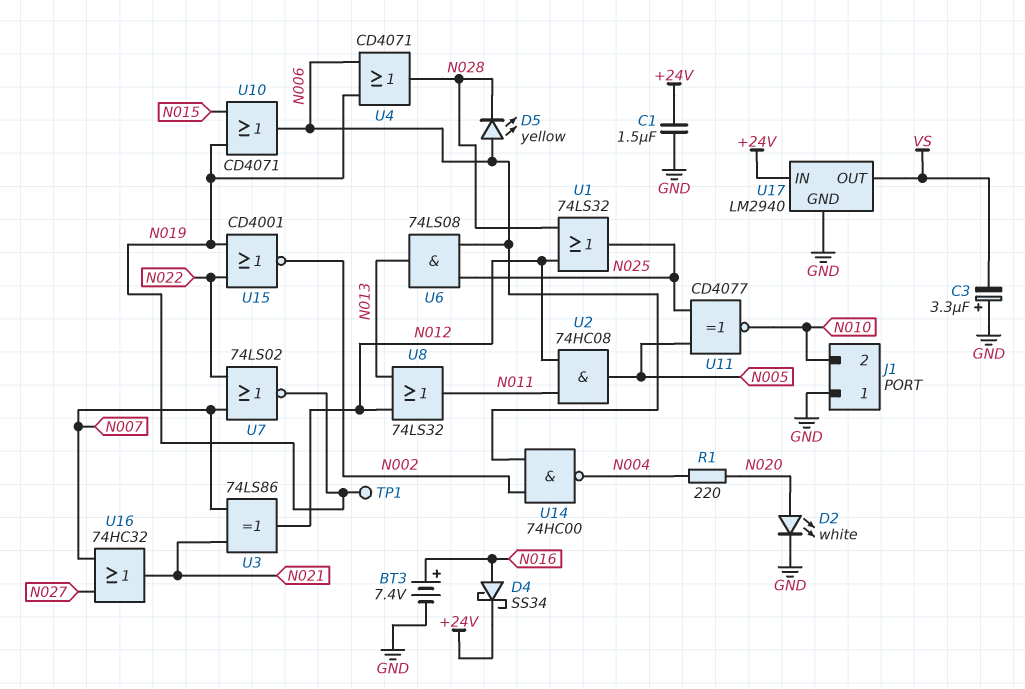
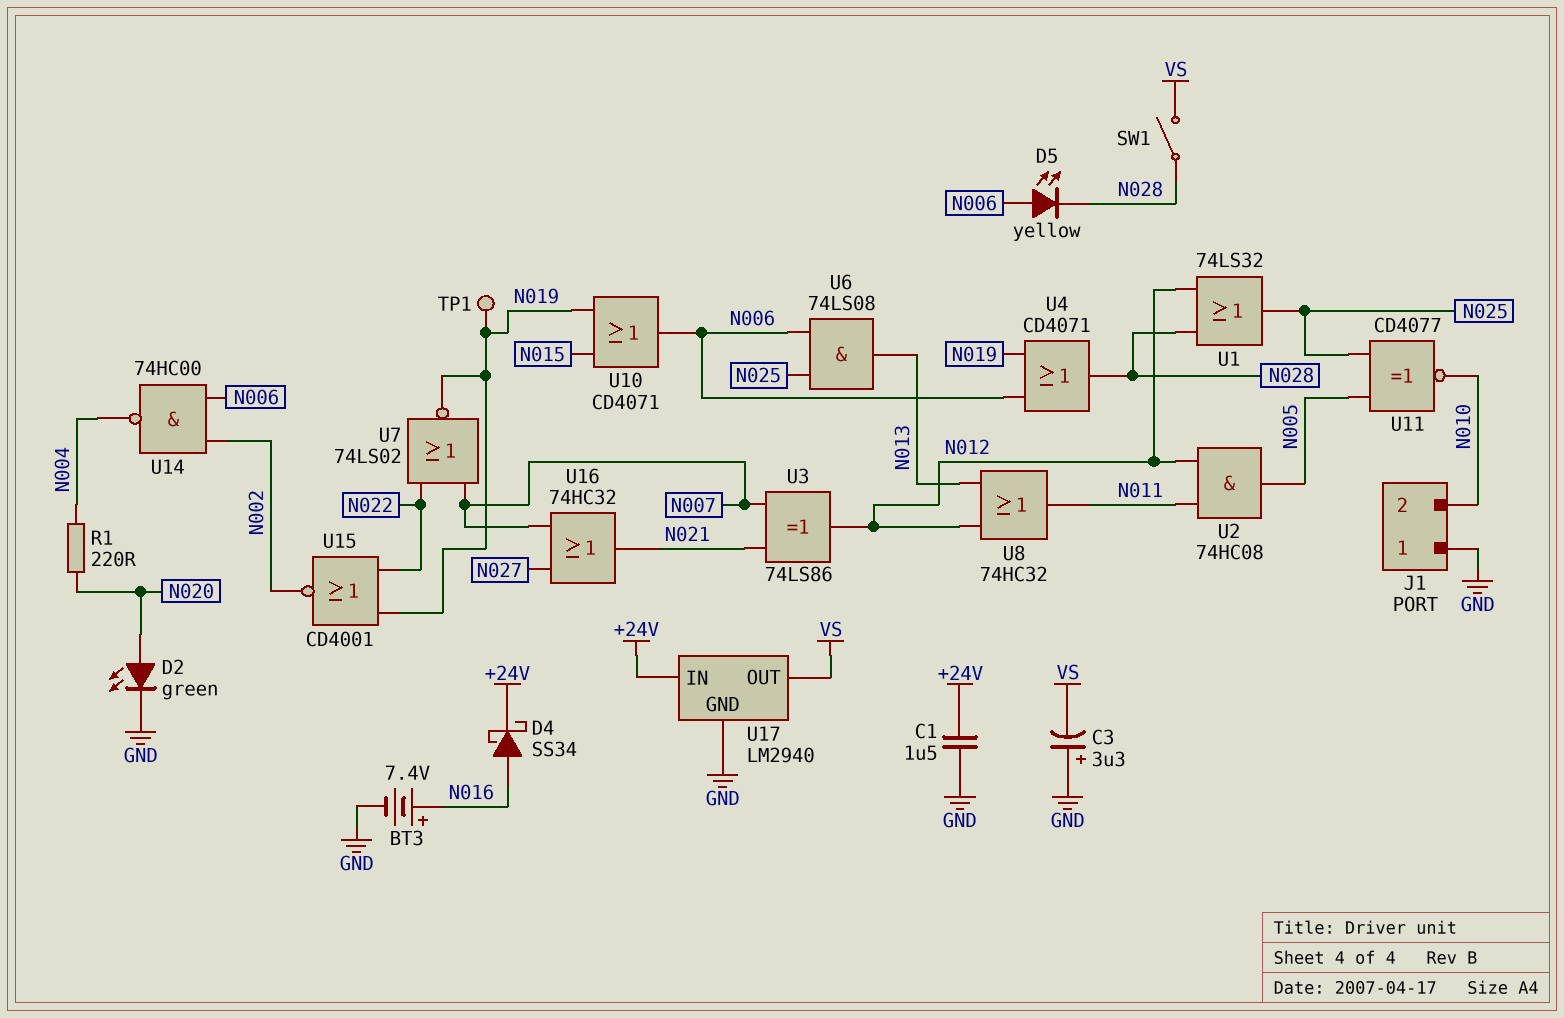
D2: LED white (A N020, K GND) -> LED green (A N020, K GND)
SW1: none -> switch (N028, VS)
U8: OR 74LS32 (in N012, in N013, out N011) -> OR 74HC32 (in N012, in N013, out N011)

